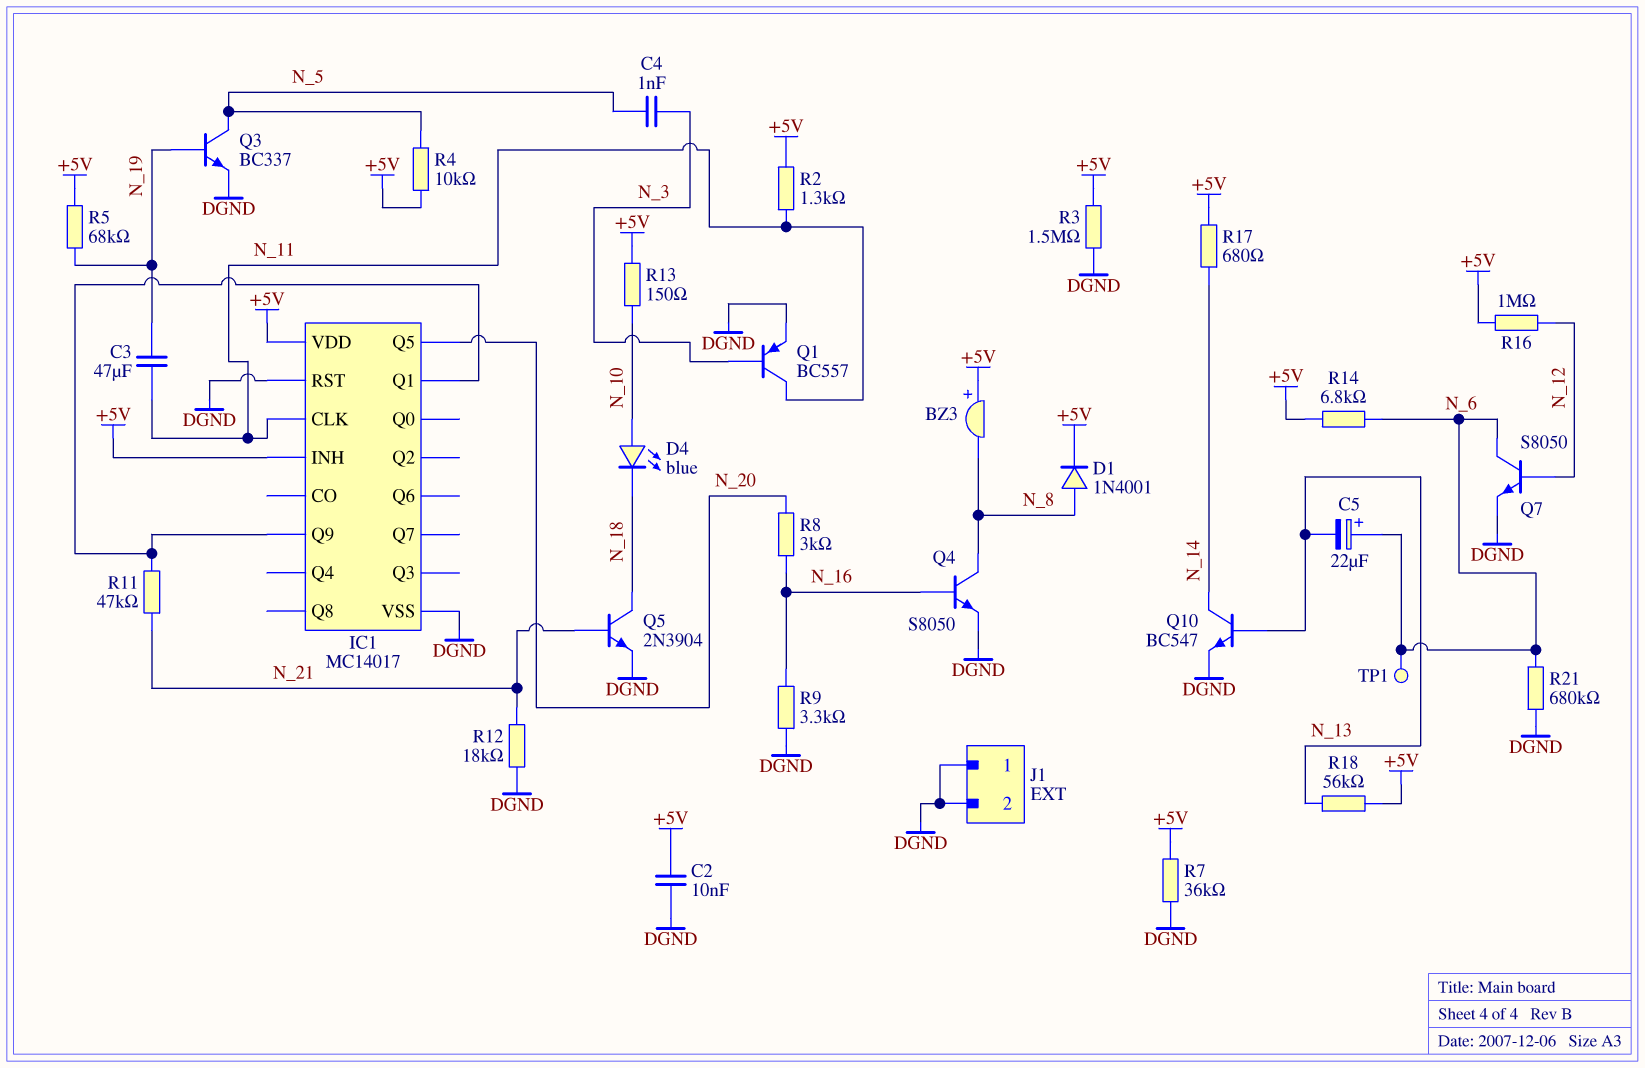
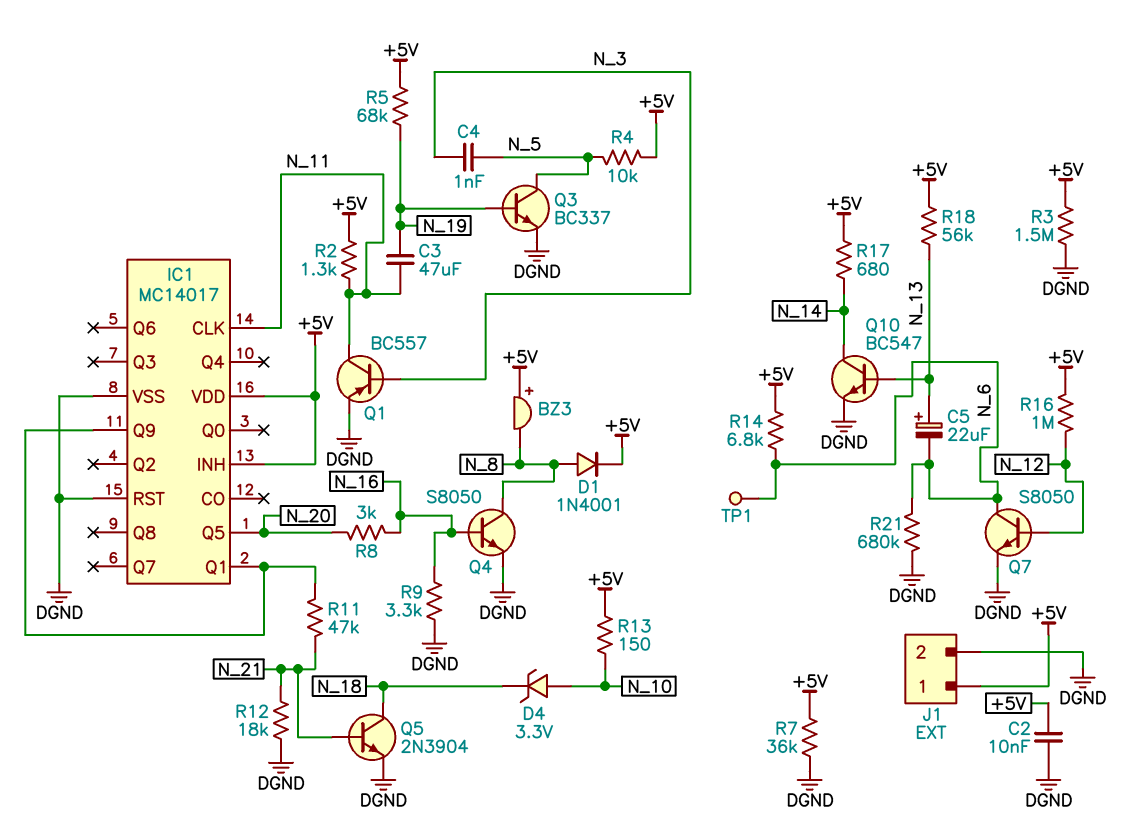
C5: 22uF (plus N_6, minus N_13) -> 22uF (plus N_13, minus N_6)
D4: LED blue (A N_10, K N_18) -> zener 3.3V (A N_10, K N_18)
J1 pin 1: DGND -> +5V

